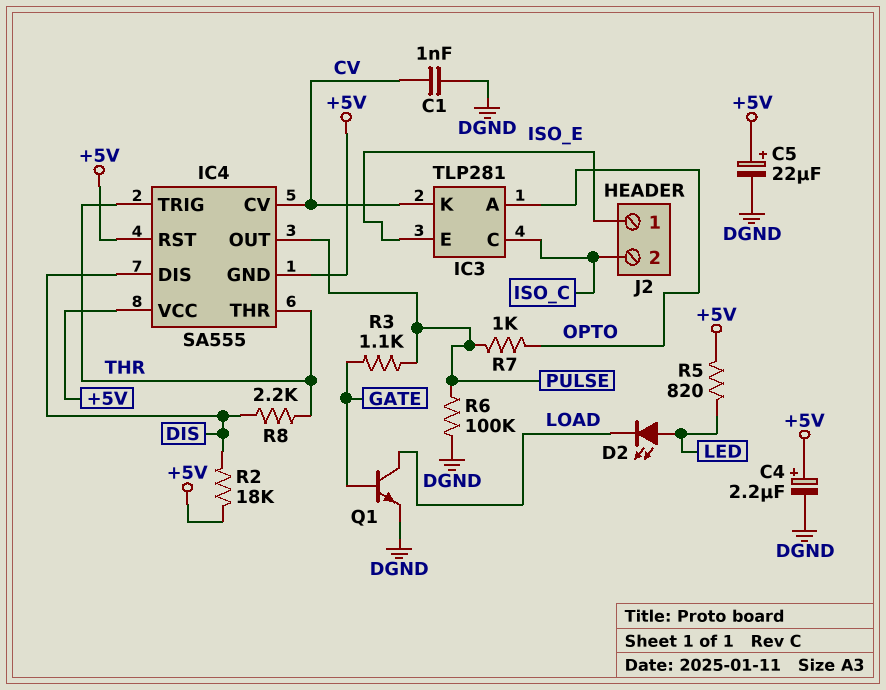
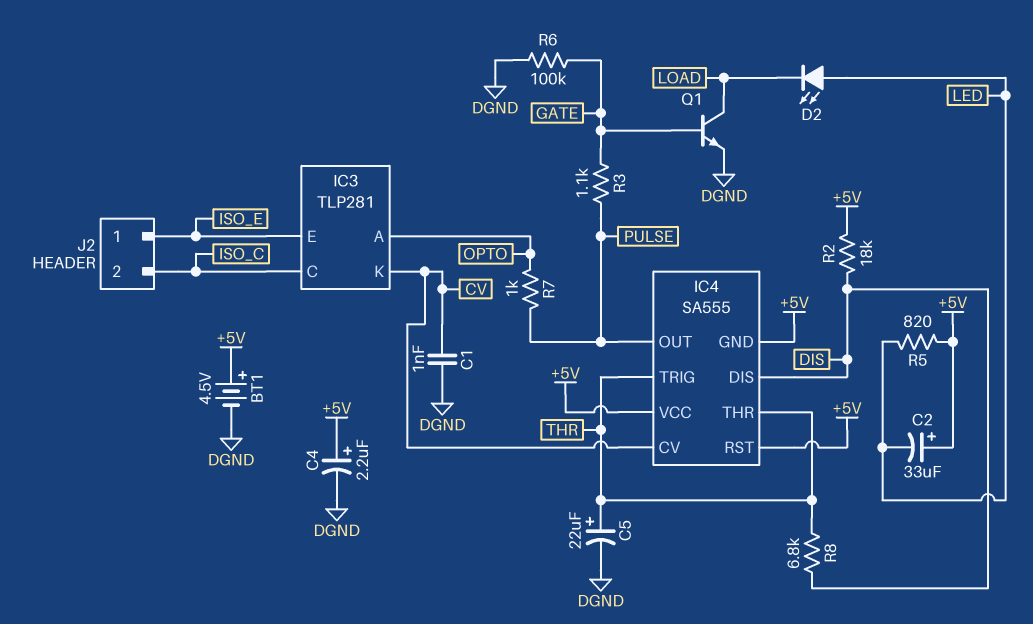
BT1: none -> 4.5V (plus +5V, minus DGND)
C2: none -> 33uF (plus +5V, minus LED)
C5: 22uF (plus +5V, minus DGND) -> 22uF (plus THR, minus DGND)
R6: 100k (DGND, PULSE) -> 100k (DGND, GATE)
R8: 2.2k (DIS, THR) -> 6.8k (DIS, THR)

